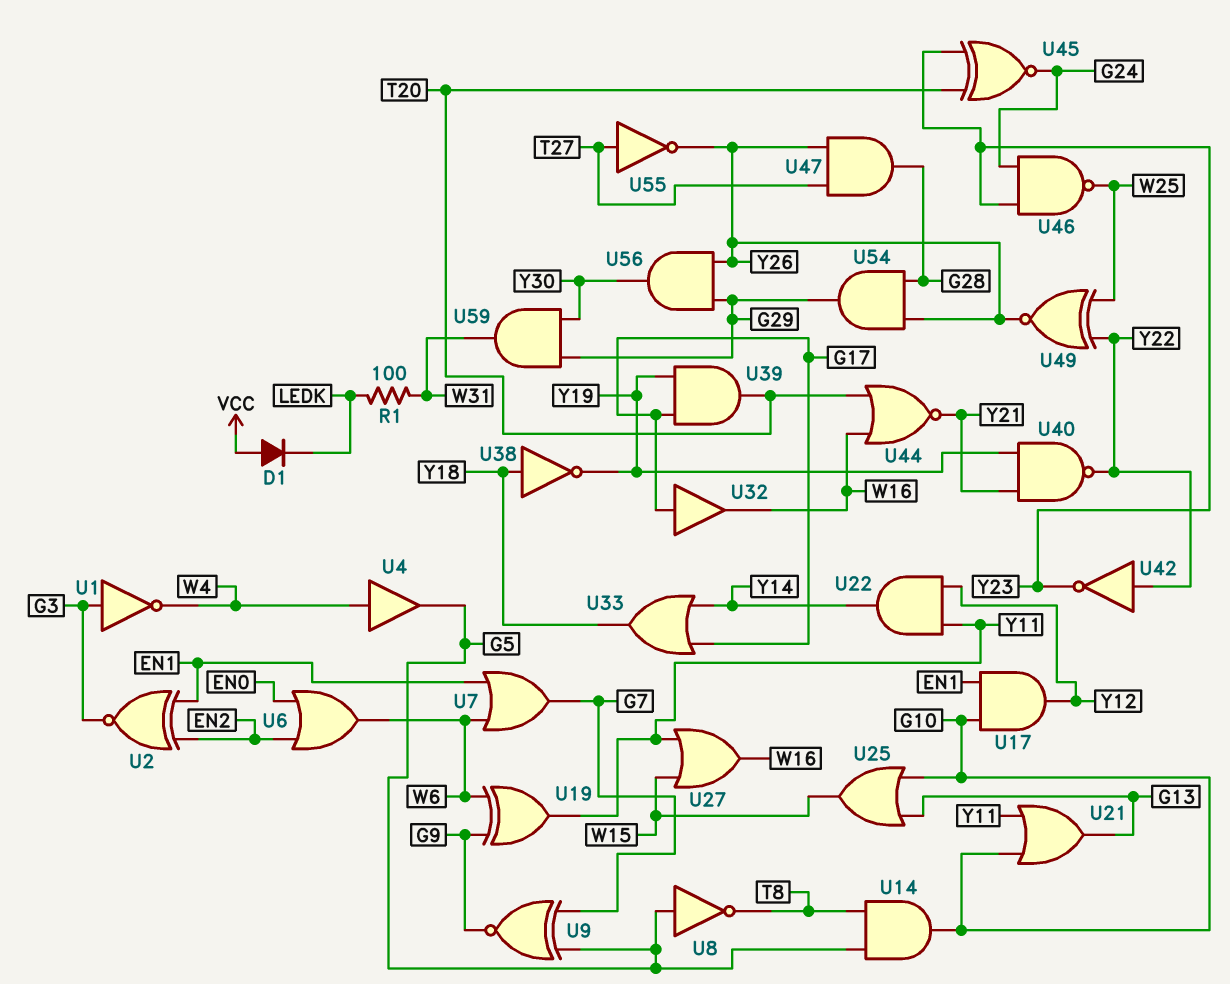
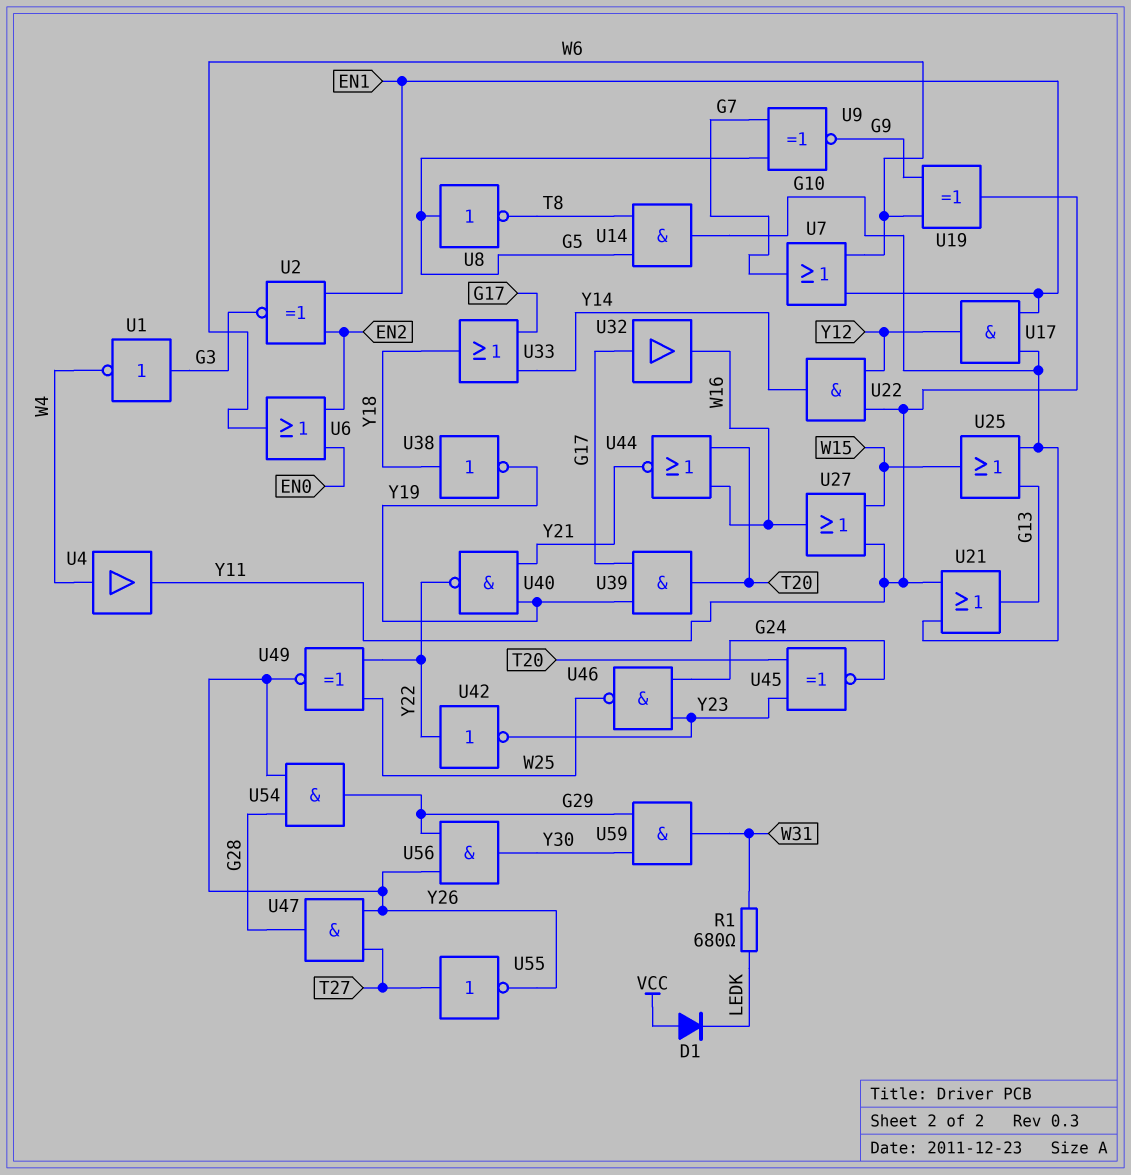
R1: 100 (LEDK, W31) -> 680 (LEDK, W31)
U4: buffer (in W4, out G5) -> buffer (in W4, out Y11)

